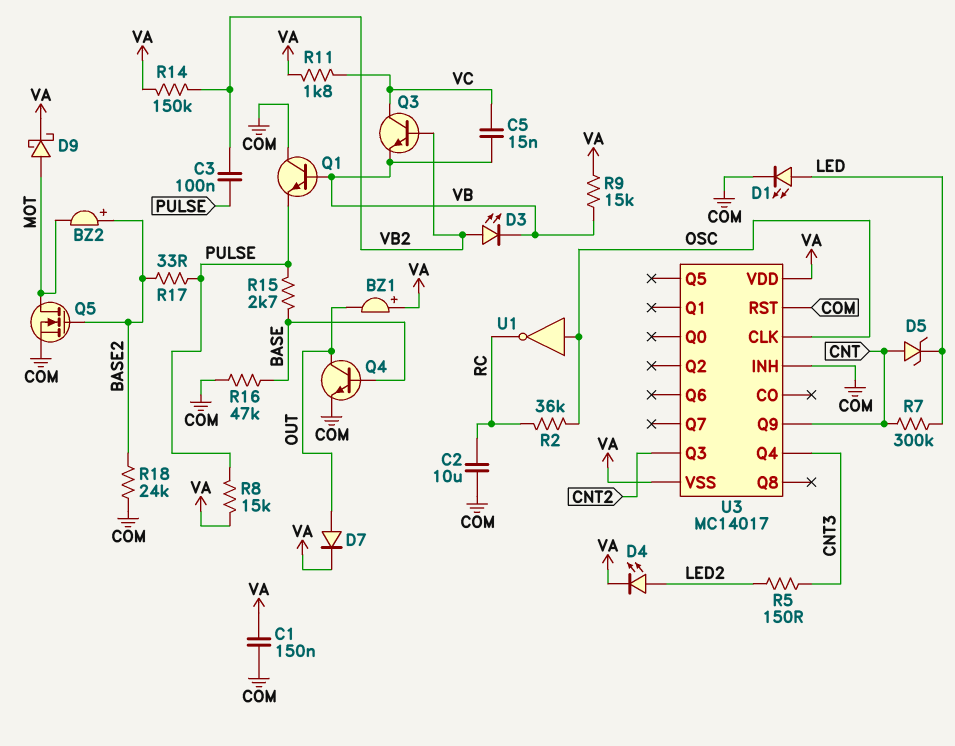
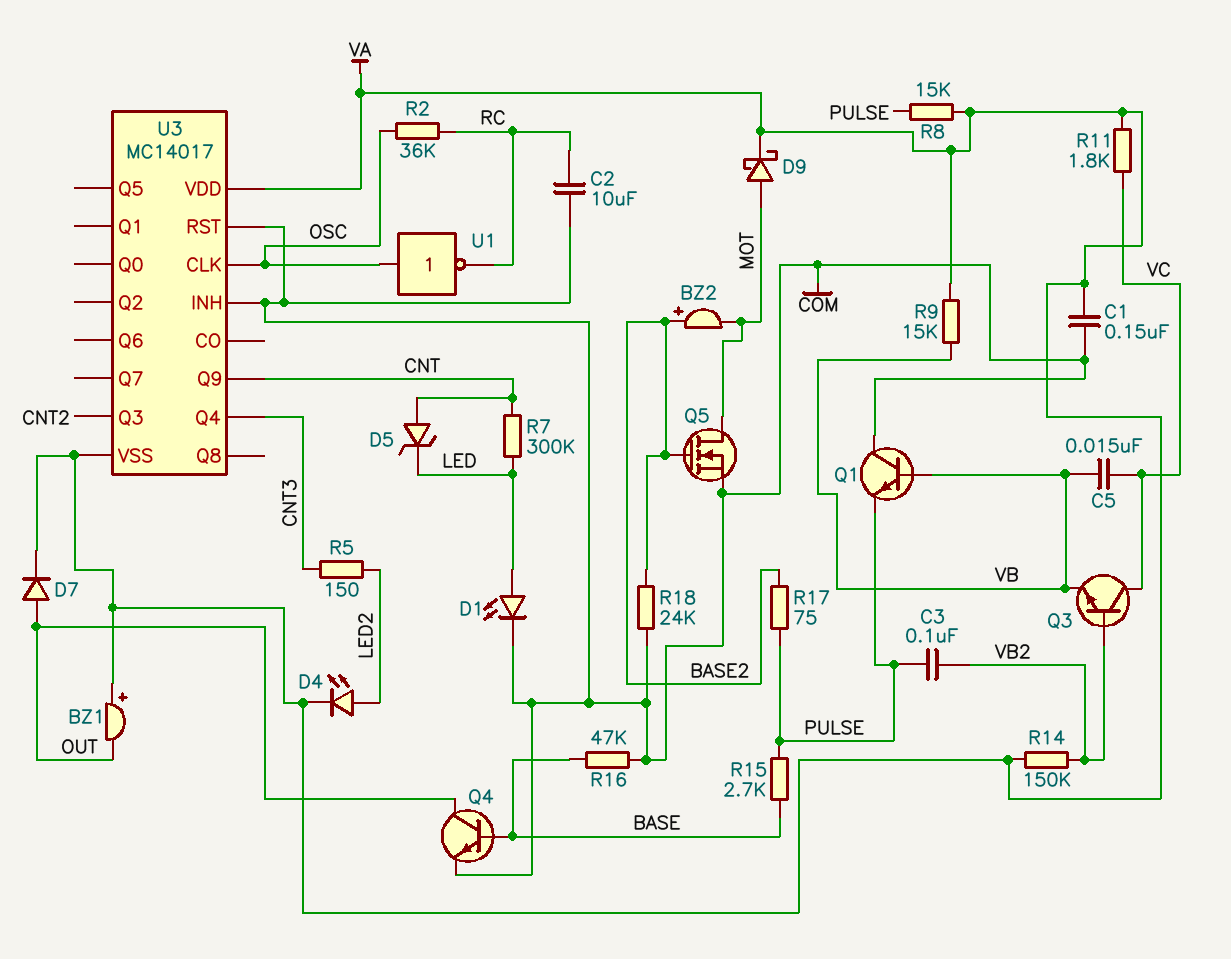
D3: LED (A VB2, K VB) -> none
R17: 33 (BASE2, PULSE) -> 75 (BASE2, PULSE)

